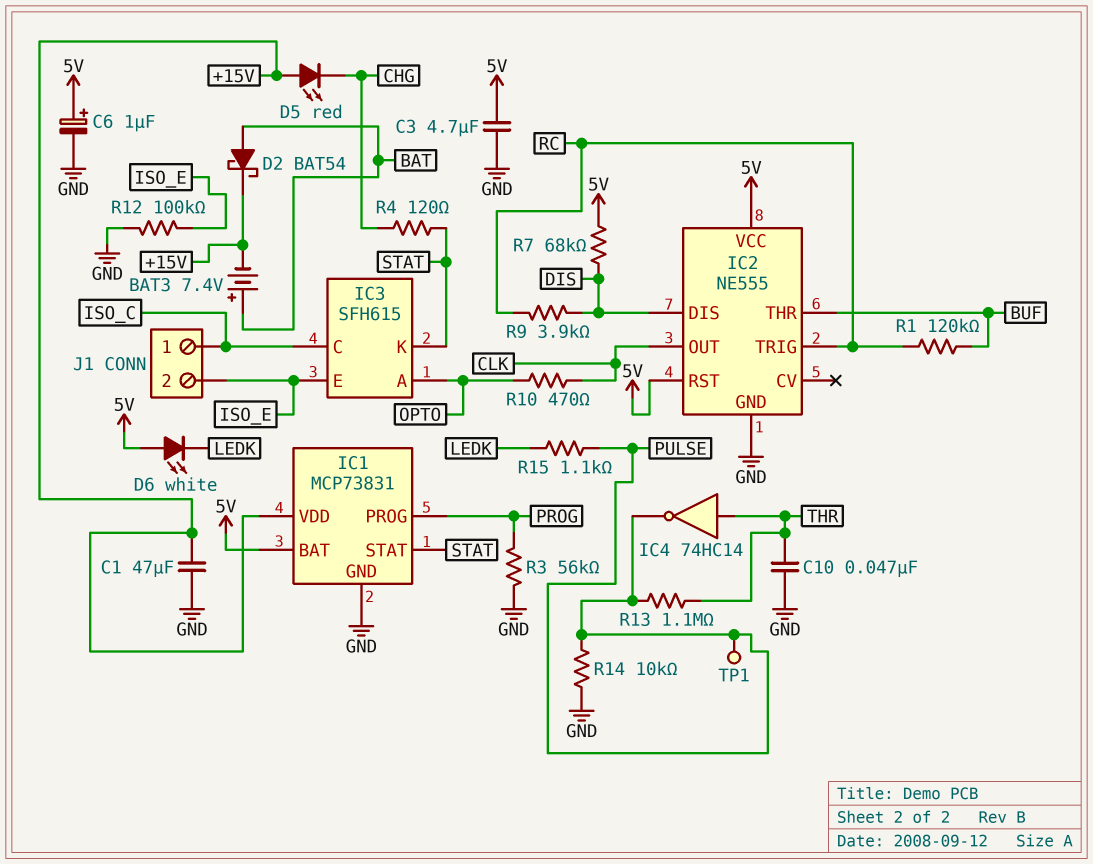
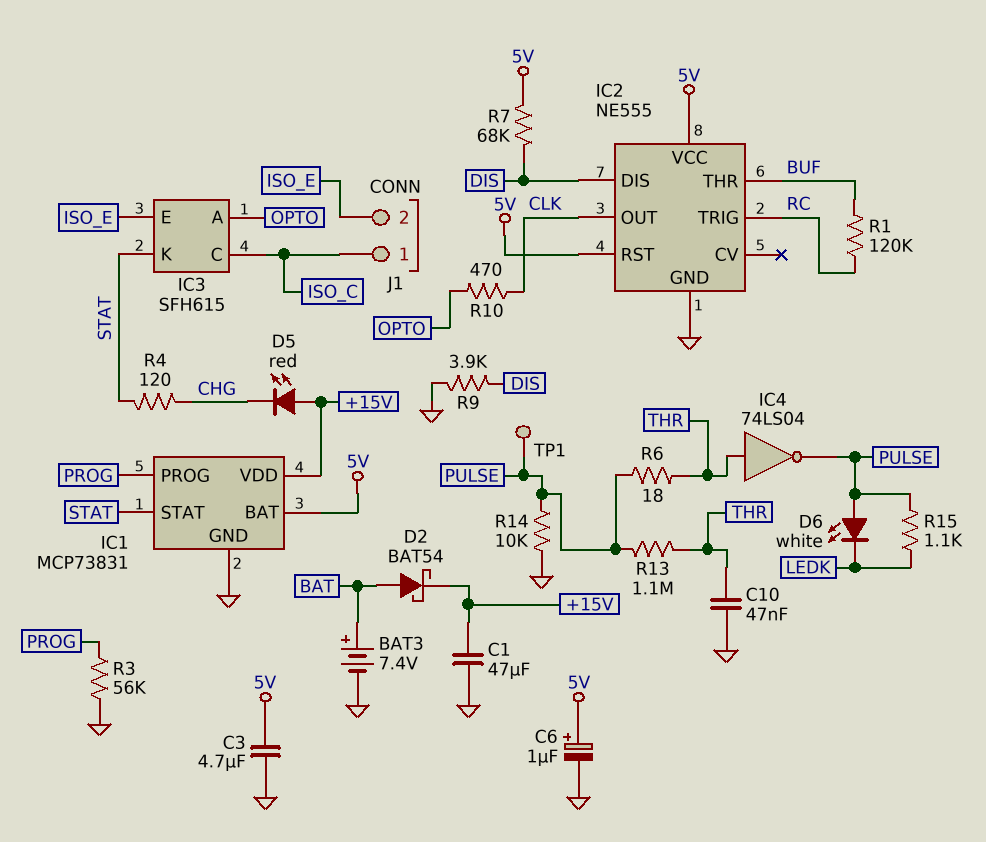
BAT3: 7.4V (plus BAT, minus +15V) -> 7.4V (plus BAT, minus GND)
D6: LED white (A 5V, K LEDK) -> LED white (A PULSE, K LEDK)
IC4: NOT 74HC14 (in THR, out PULSE) -> NOT 74LS04 (in THR, out PULSE)
R6: none -> 18 (PULSE, THR)
R9: 3.9k (DIS, RC) -> 3.9k (DIS, GND)
R12: 100k (GND, ISO_E) -> none

